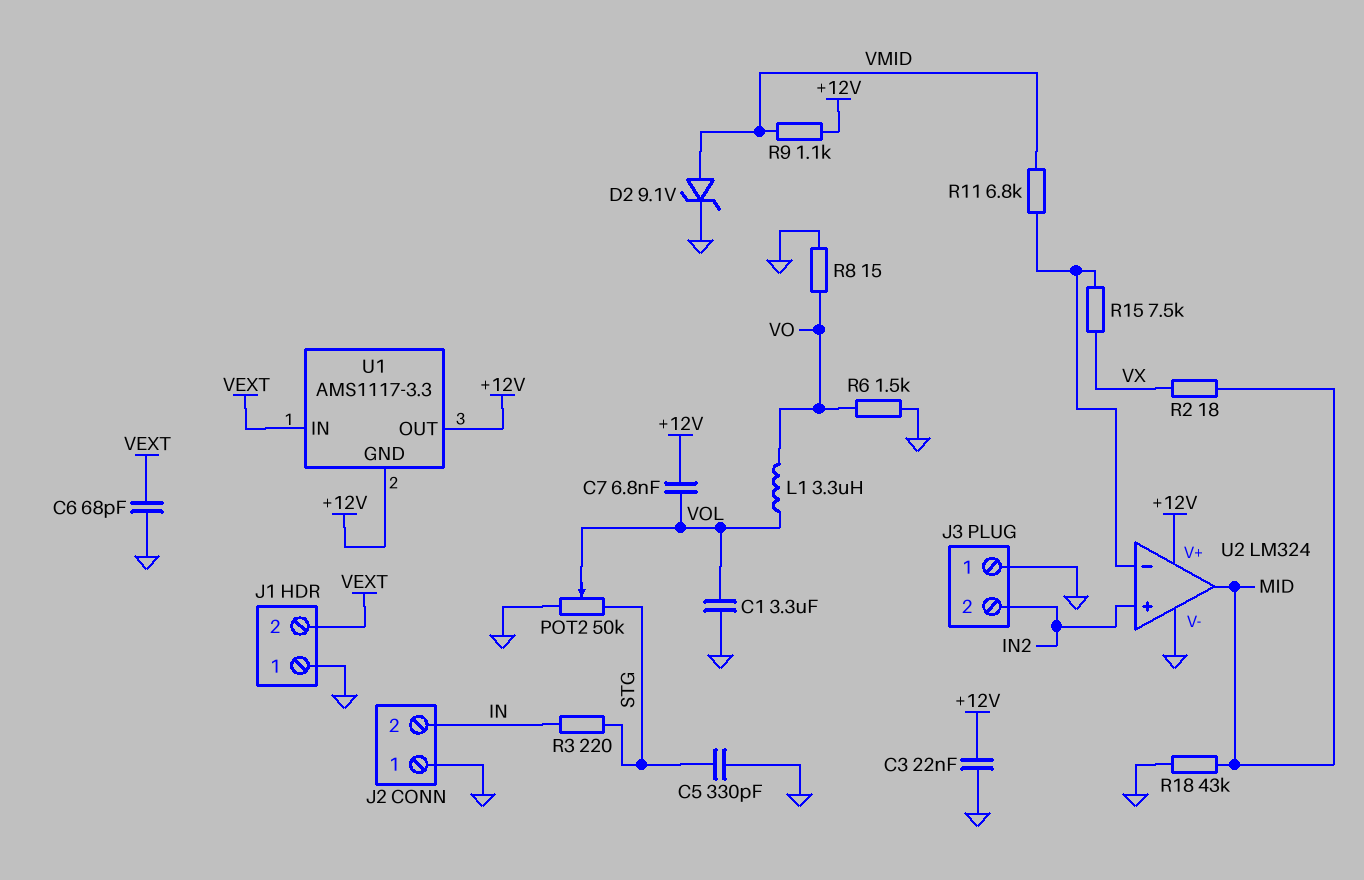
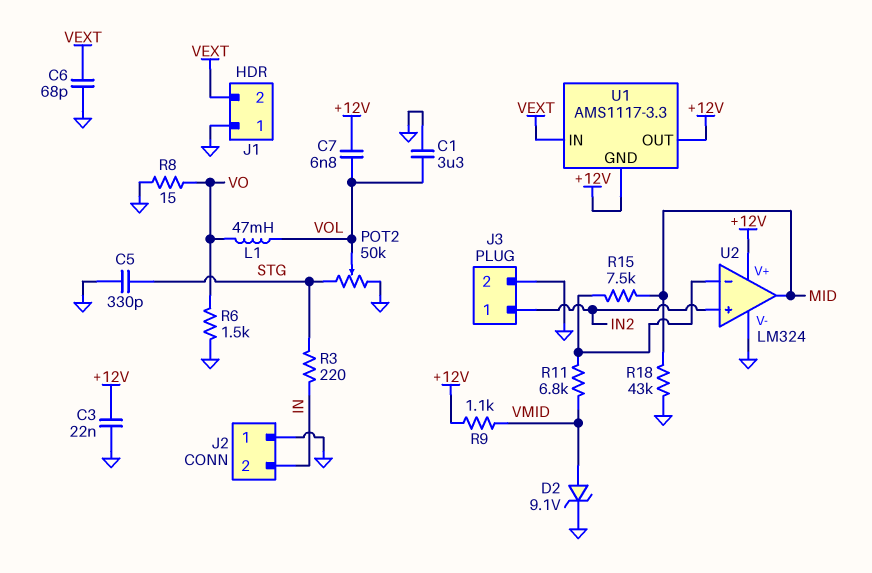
J3 pin 1: GND -> IN2
J3 pin 2: IN2 -> GND
L1: 3.3uH (VO, VOL) -> 47mH (VO, VOL)
R2: 18 (MID, VX) -> none
R15: 7.5k (U2/in-, VX) -> 7.5k (MID, U2/in-)

